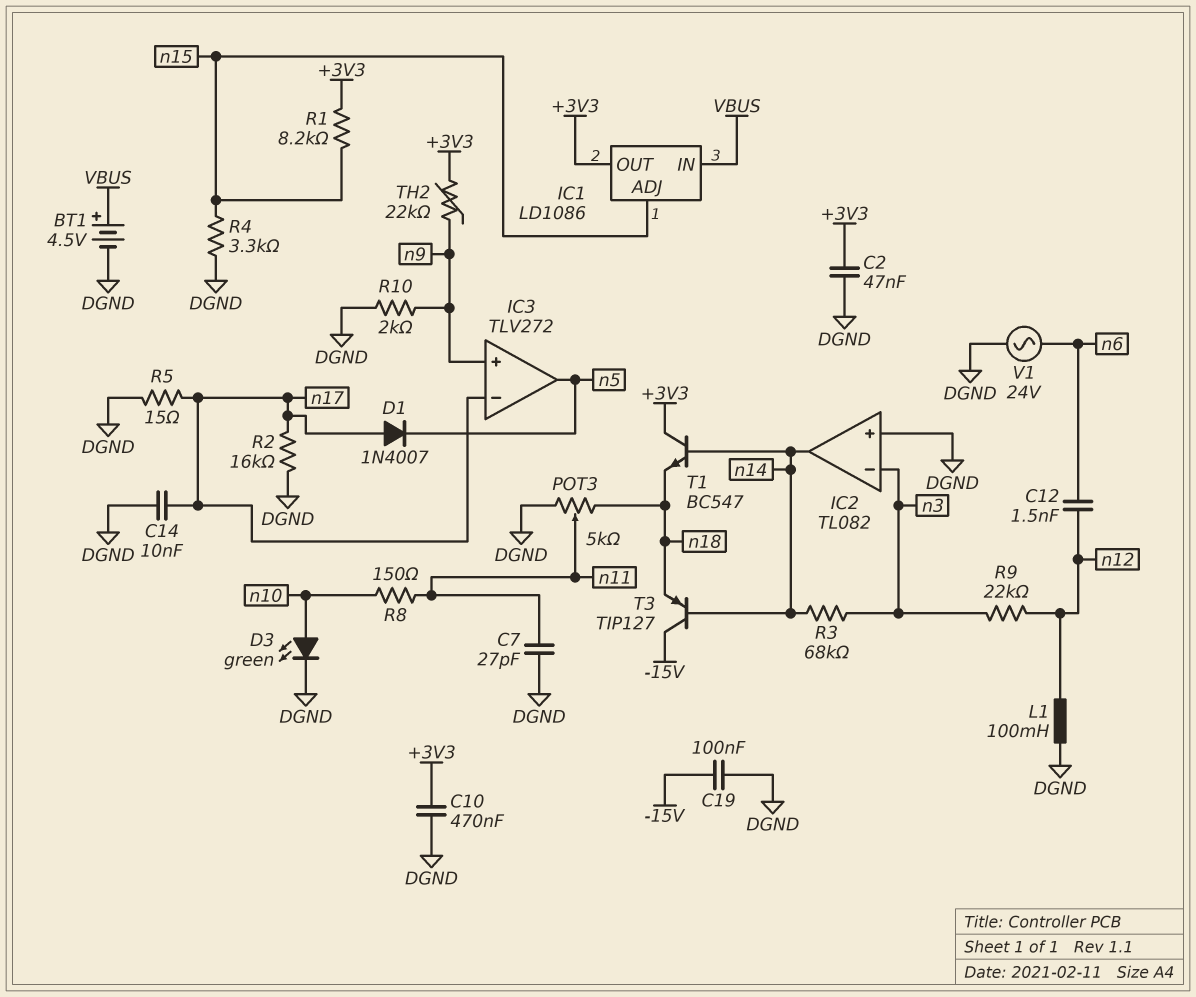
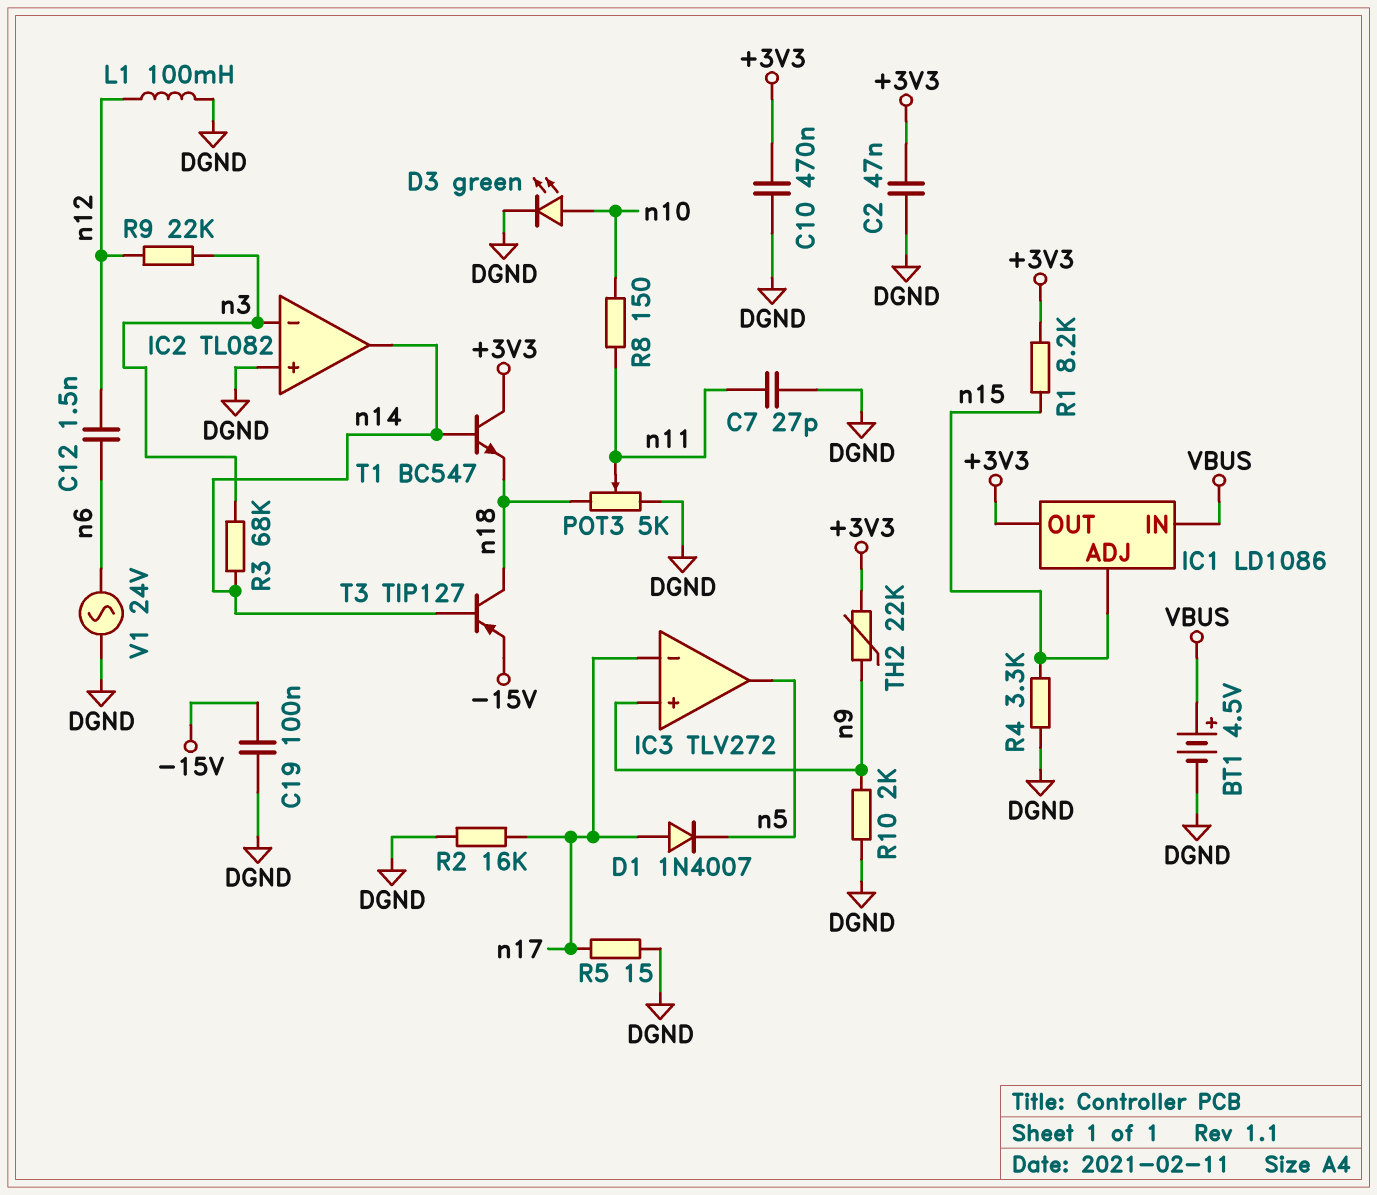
C14: 10nF (DGND, n17) -> none
T3: PNP TIP127 (B n14, C -15V, E n18) -> PNP TIP127 (B n14, C n18, E -15V)

